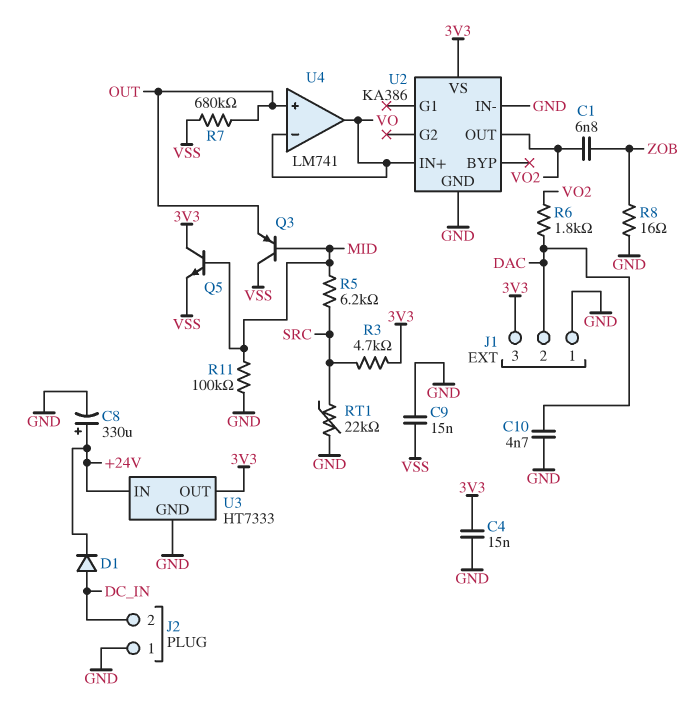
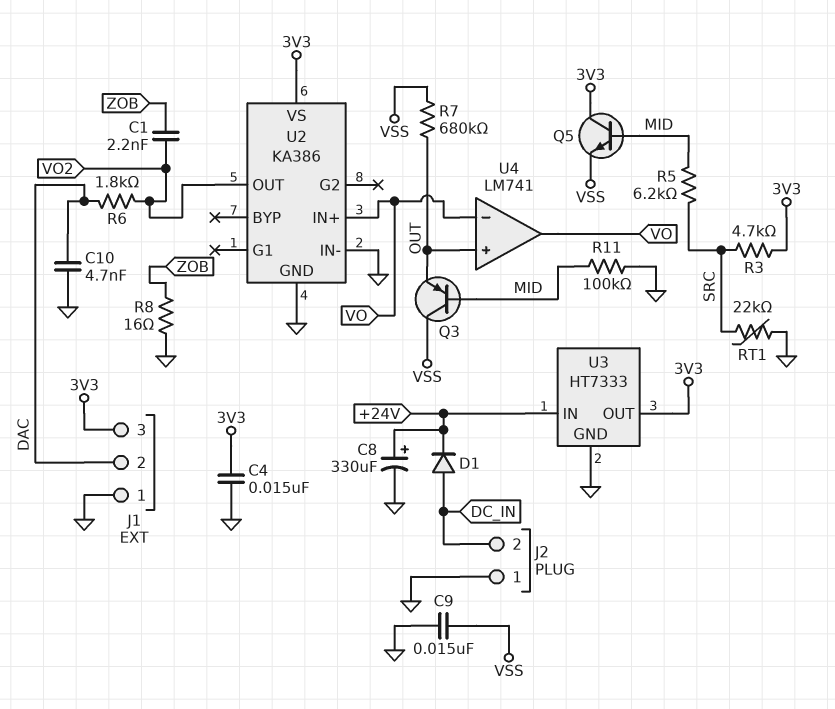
C1: 6.8nF (VO2, ZOB) -> 2.2nF (VO2, ZOB)

